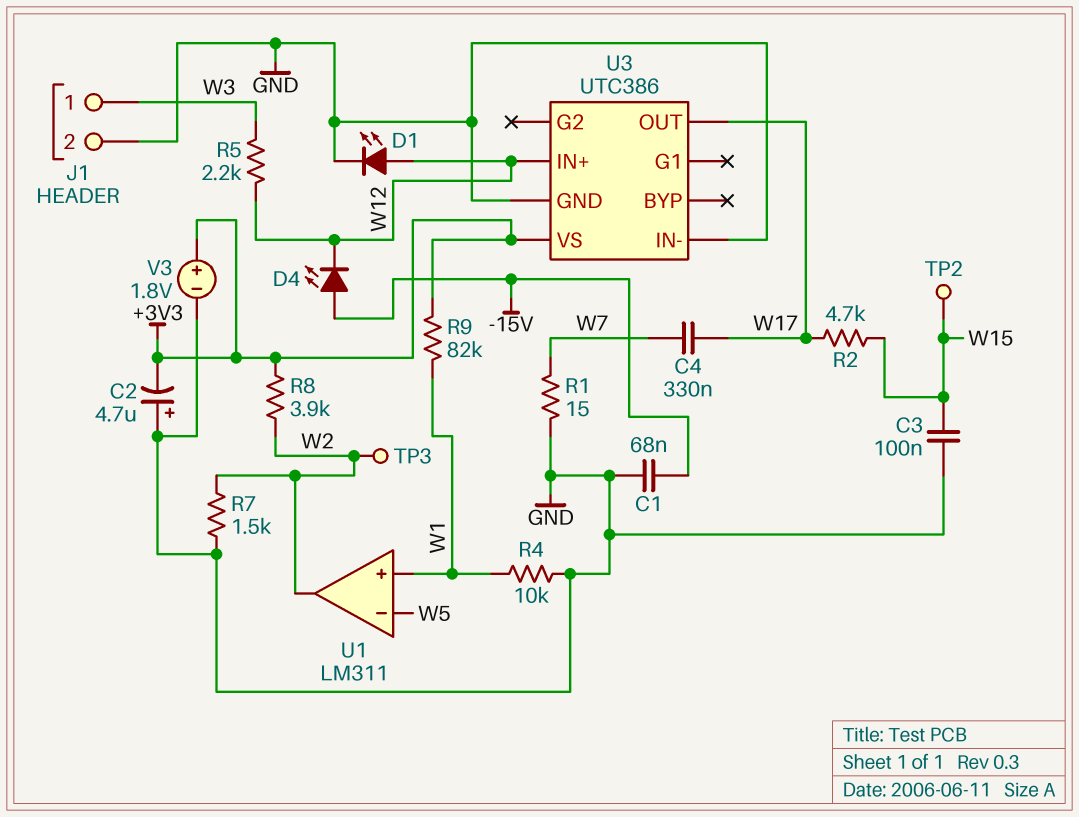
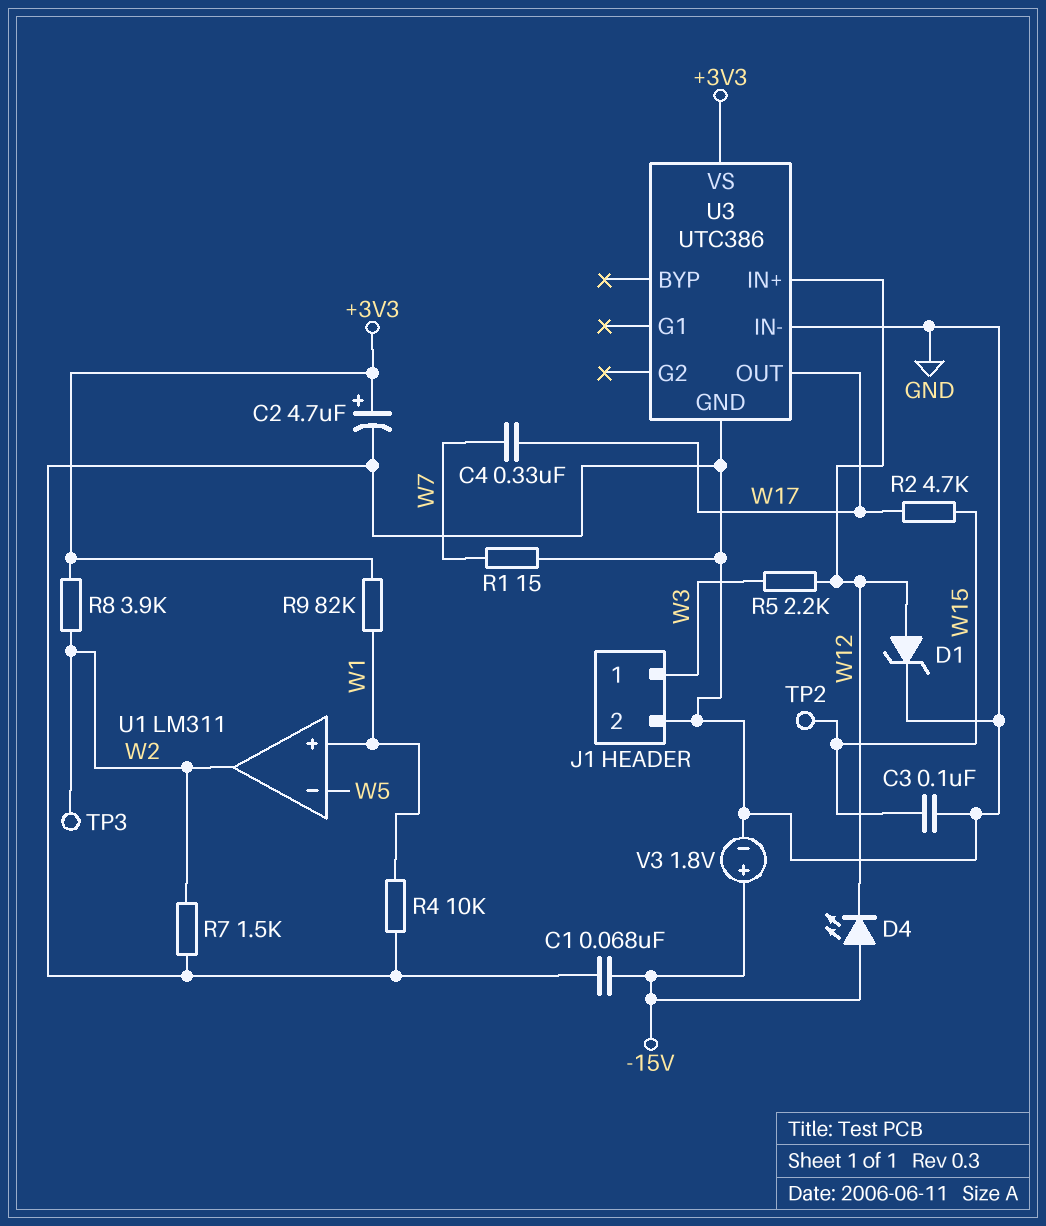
C2: 4.7uF (plus GND, minus +3V3) -> 4.7uF (plus +3V3, minus GND)
D1: LED (A W12, K GND) -> zener (A W12, K GND)
V3: 1.8V (plus +3V3, minus GND) -> 1.8V (plus -15V, minus GND)

